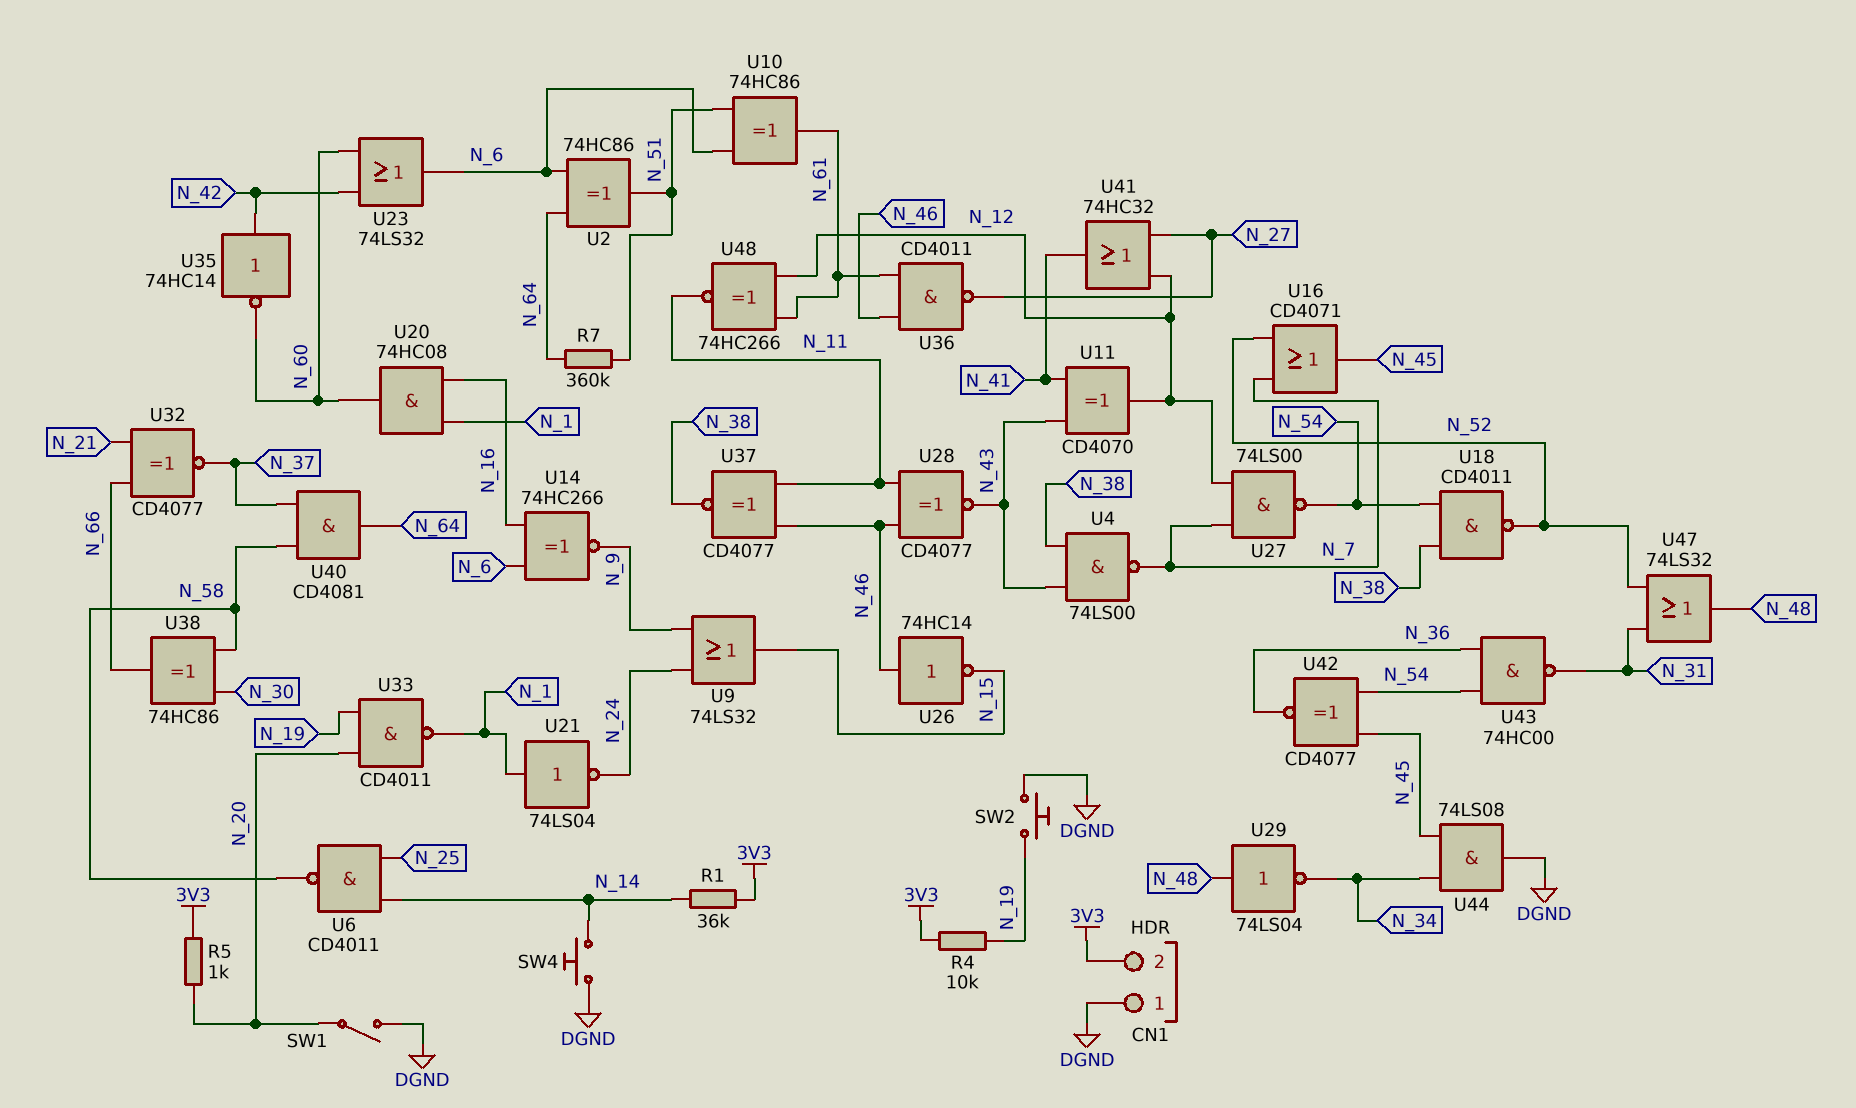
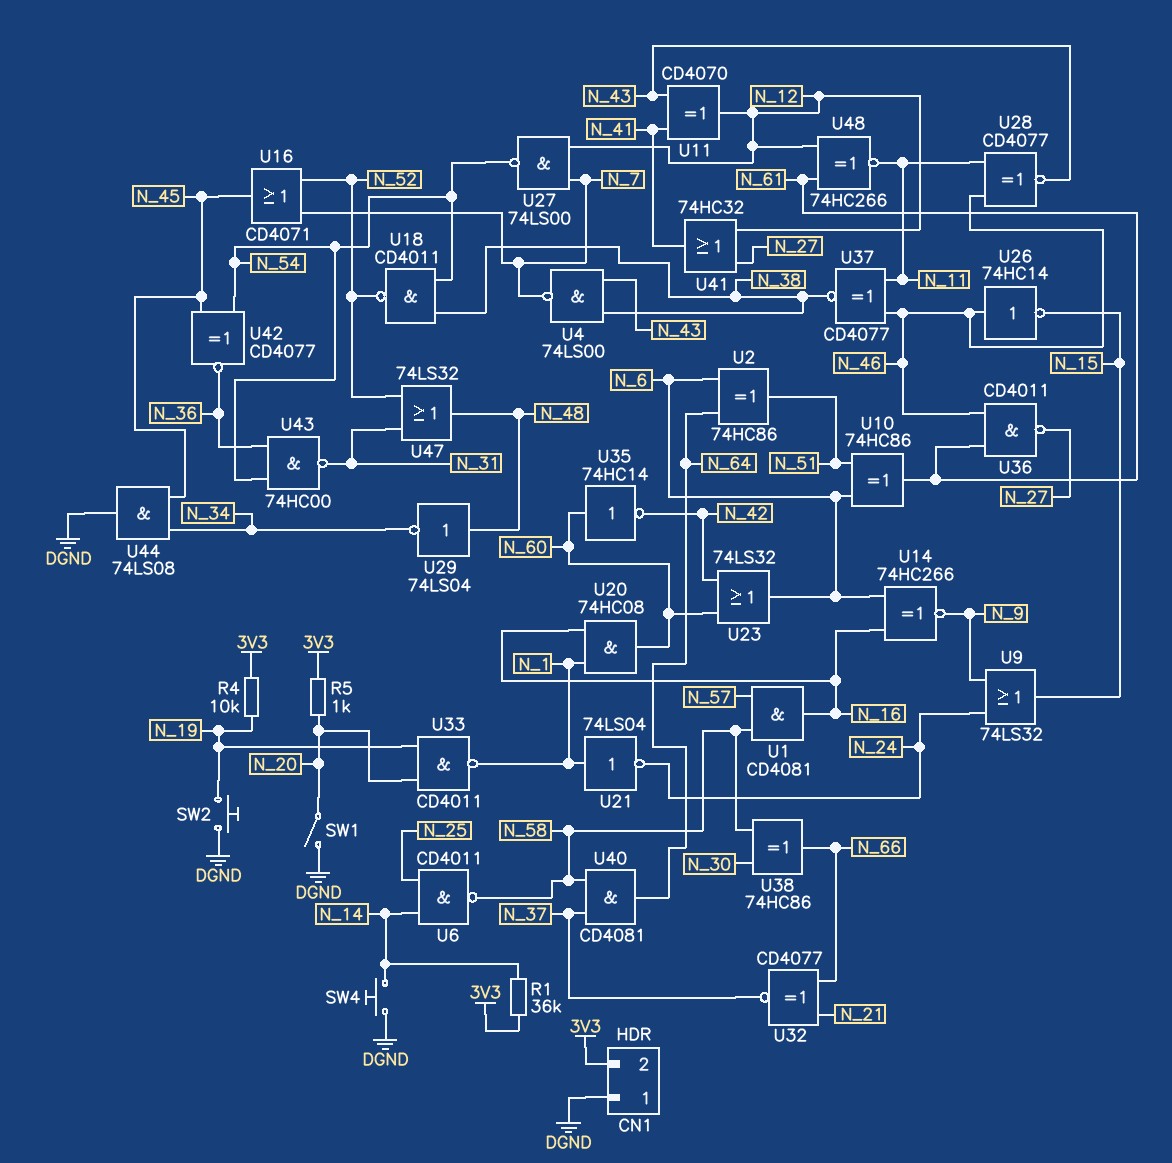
R7: 360k (N_51, N_64) -> none
U1: none -> AND CD4081 (in N_57, in N_58, out N_16)
U35: NOT 74HC14 (in N_42, out N_60) -> NOT 74HC14 (in N_60, out N_42)

